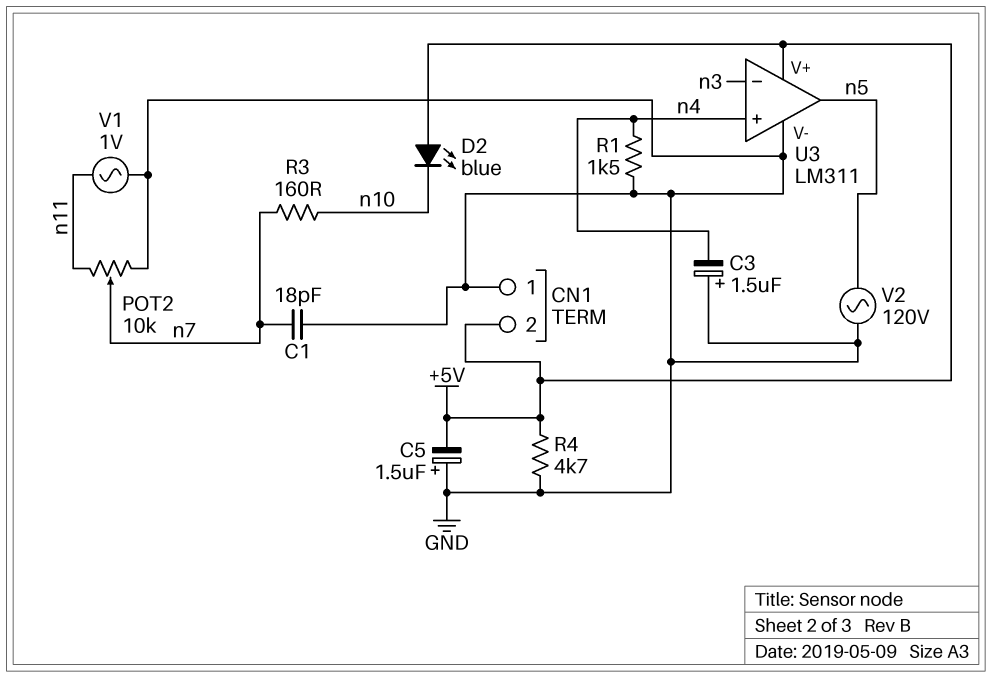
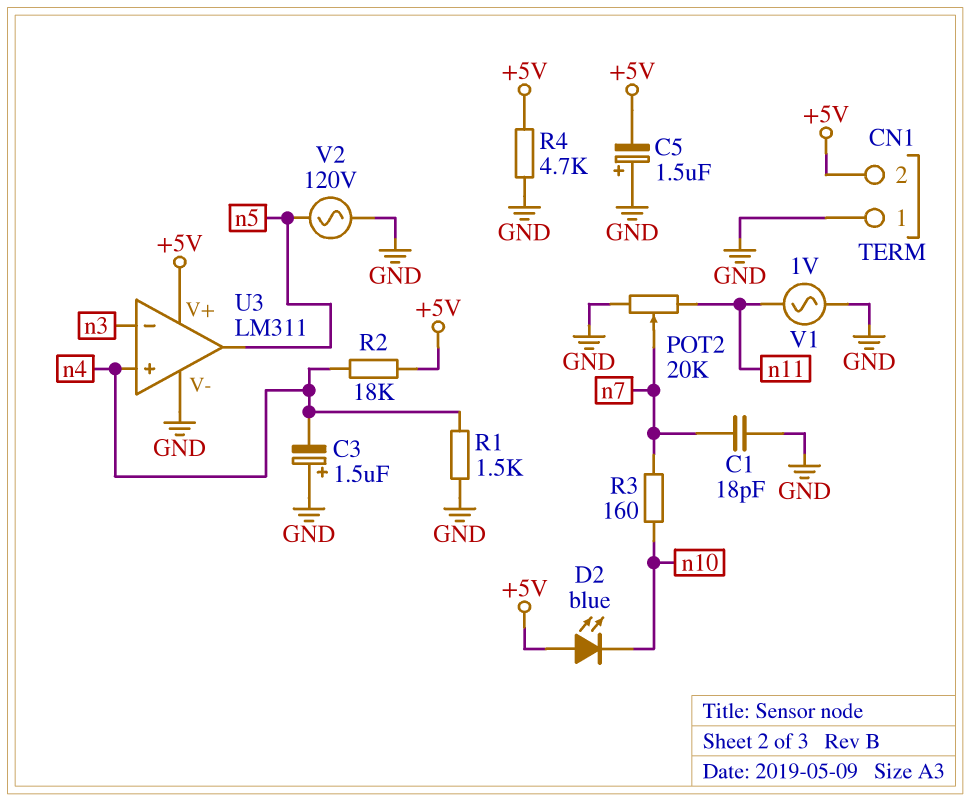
POT2: 10k (GND, n11, wiper n7) -> 20k (GND, n11, wiper n7)
R2: none -> 18k (+5V, n4)

